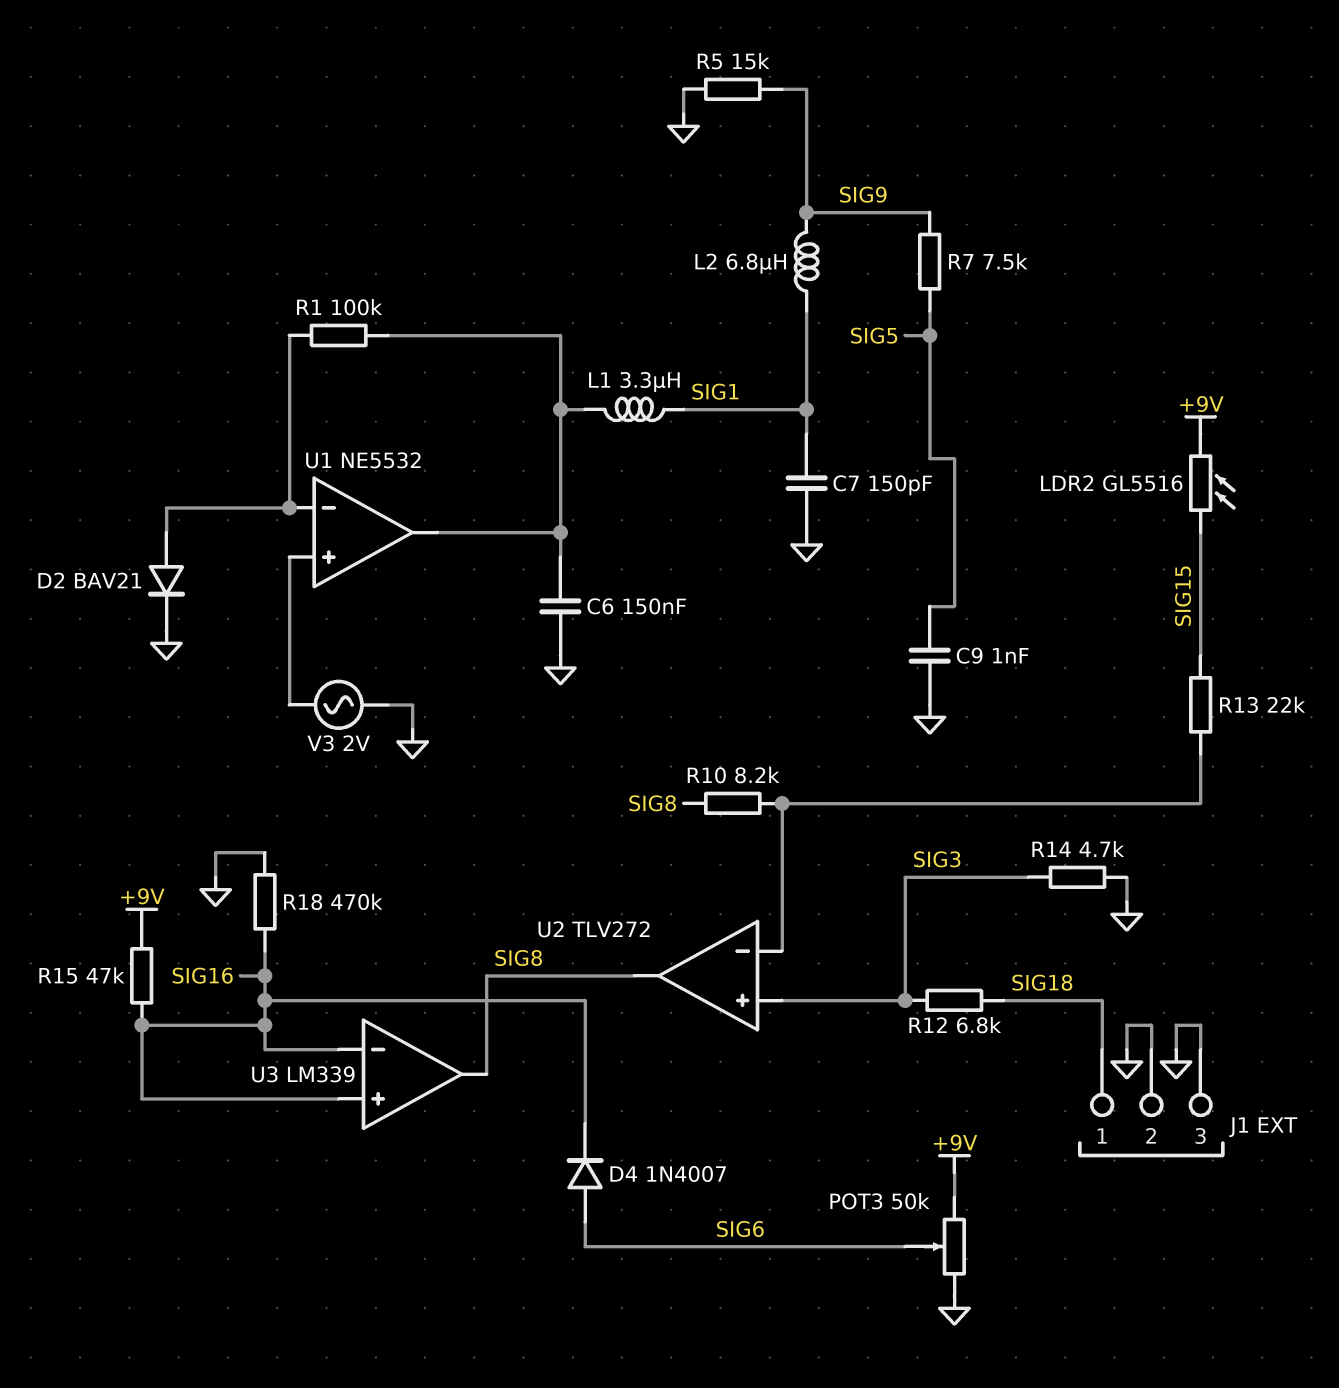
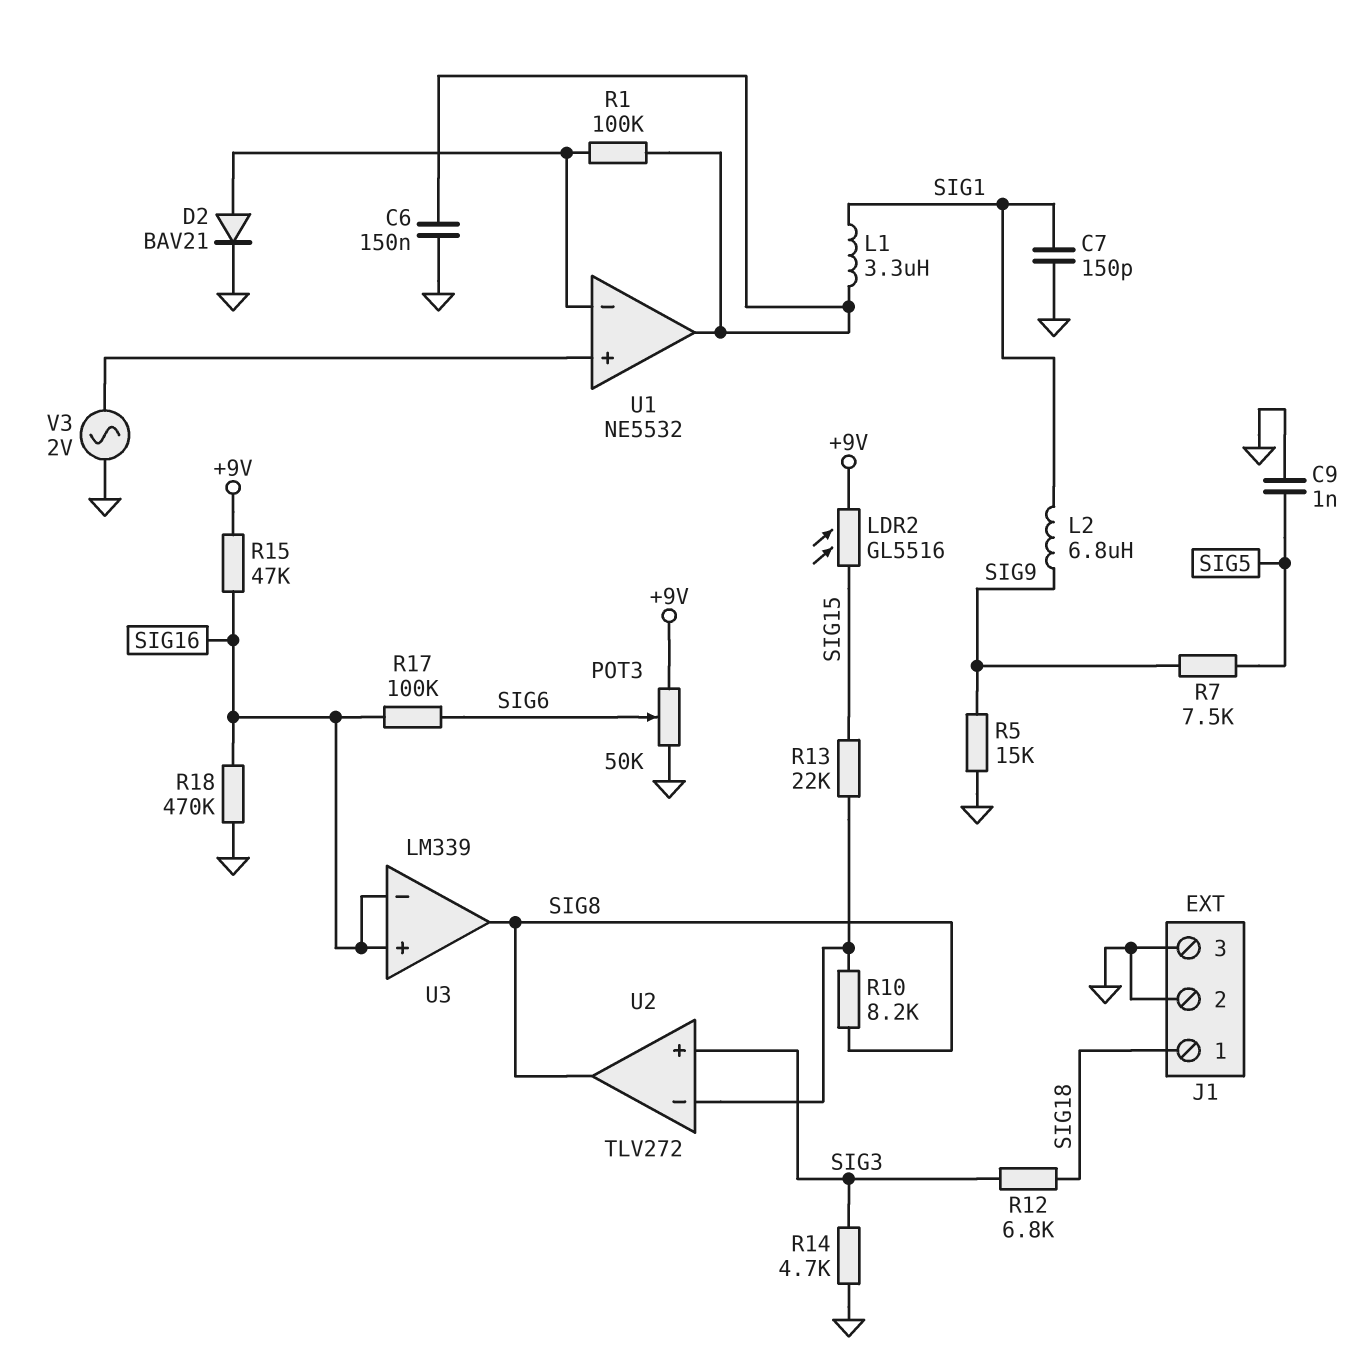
D4: diode 1N4007 (A SIG6, K SIG16) -> none
R17: none -> 100k (SIG6, SIG16)

